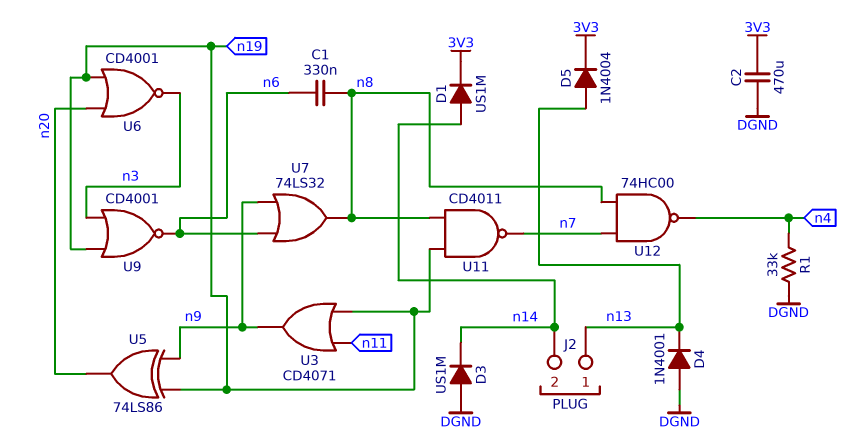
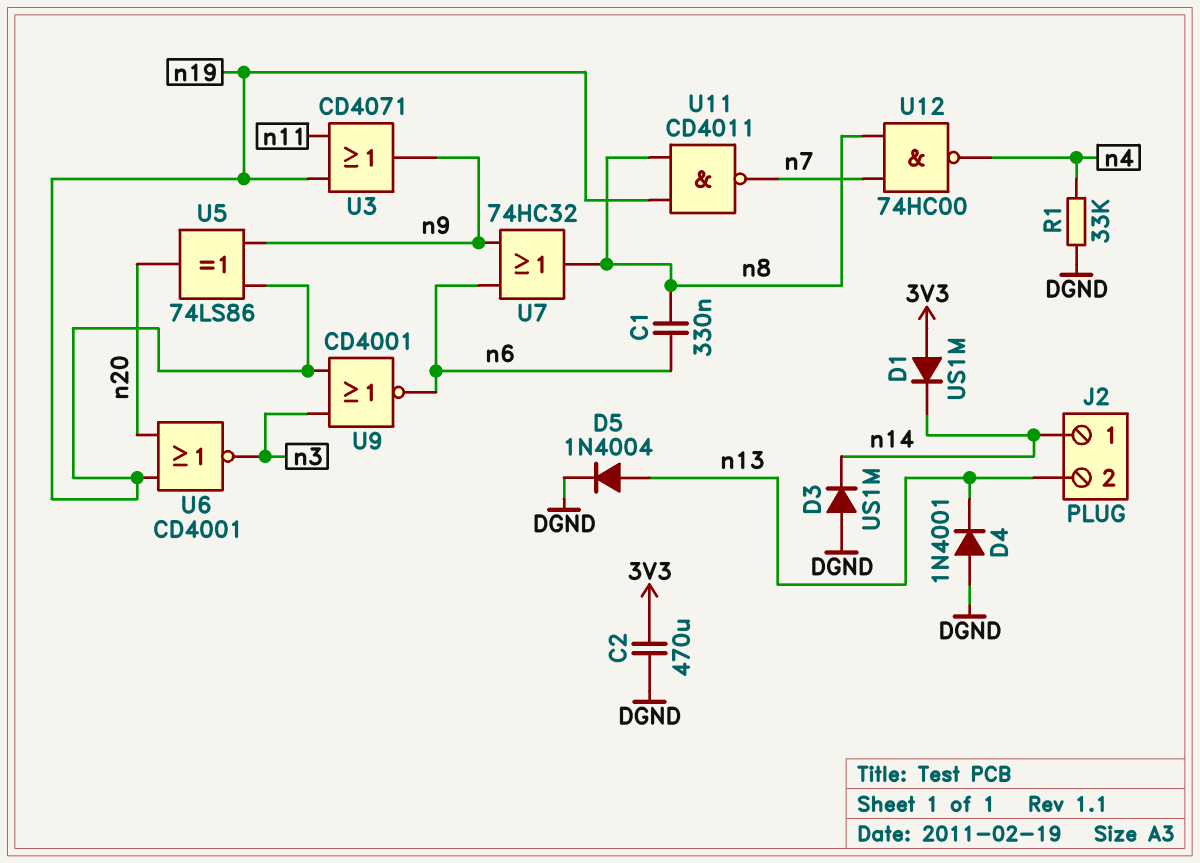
D1: diode US1M (A n14, K 3V3) -> diode US1M (A 3V3, K n14)
D5: diode 1N4004 (A n13, K 3V3) -> diode 1N4004 (A n13, K DGND)
J2 pin 1: n13 -> n14
J2 pin 2: n14 -> n13
U7: OR 74LS32 (in n6, in n9, out n8) -> OR 74HC32 (in n6, in n9, out n8)

